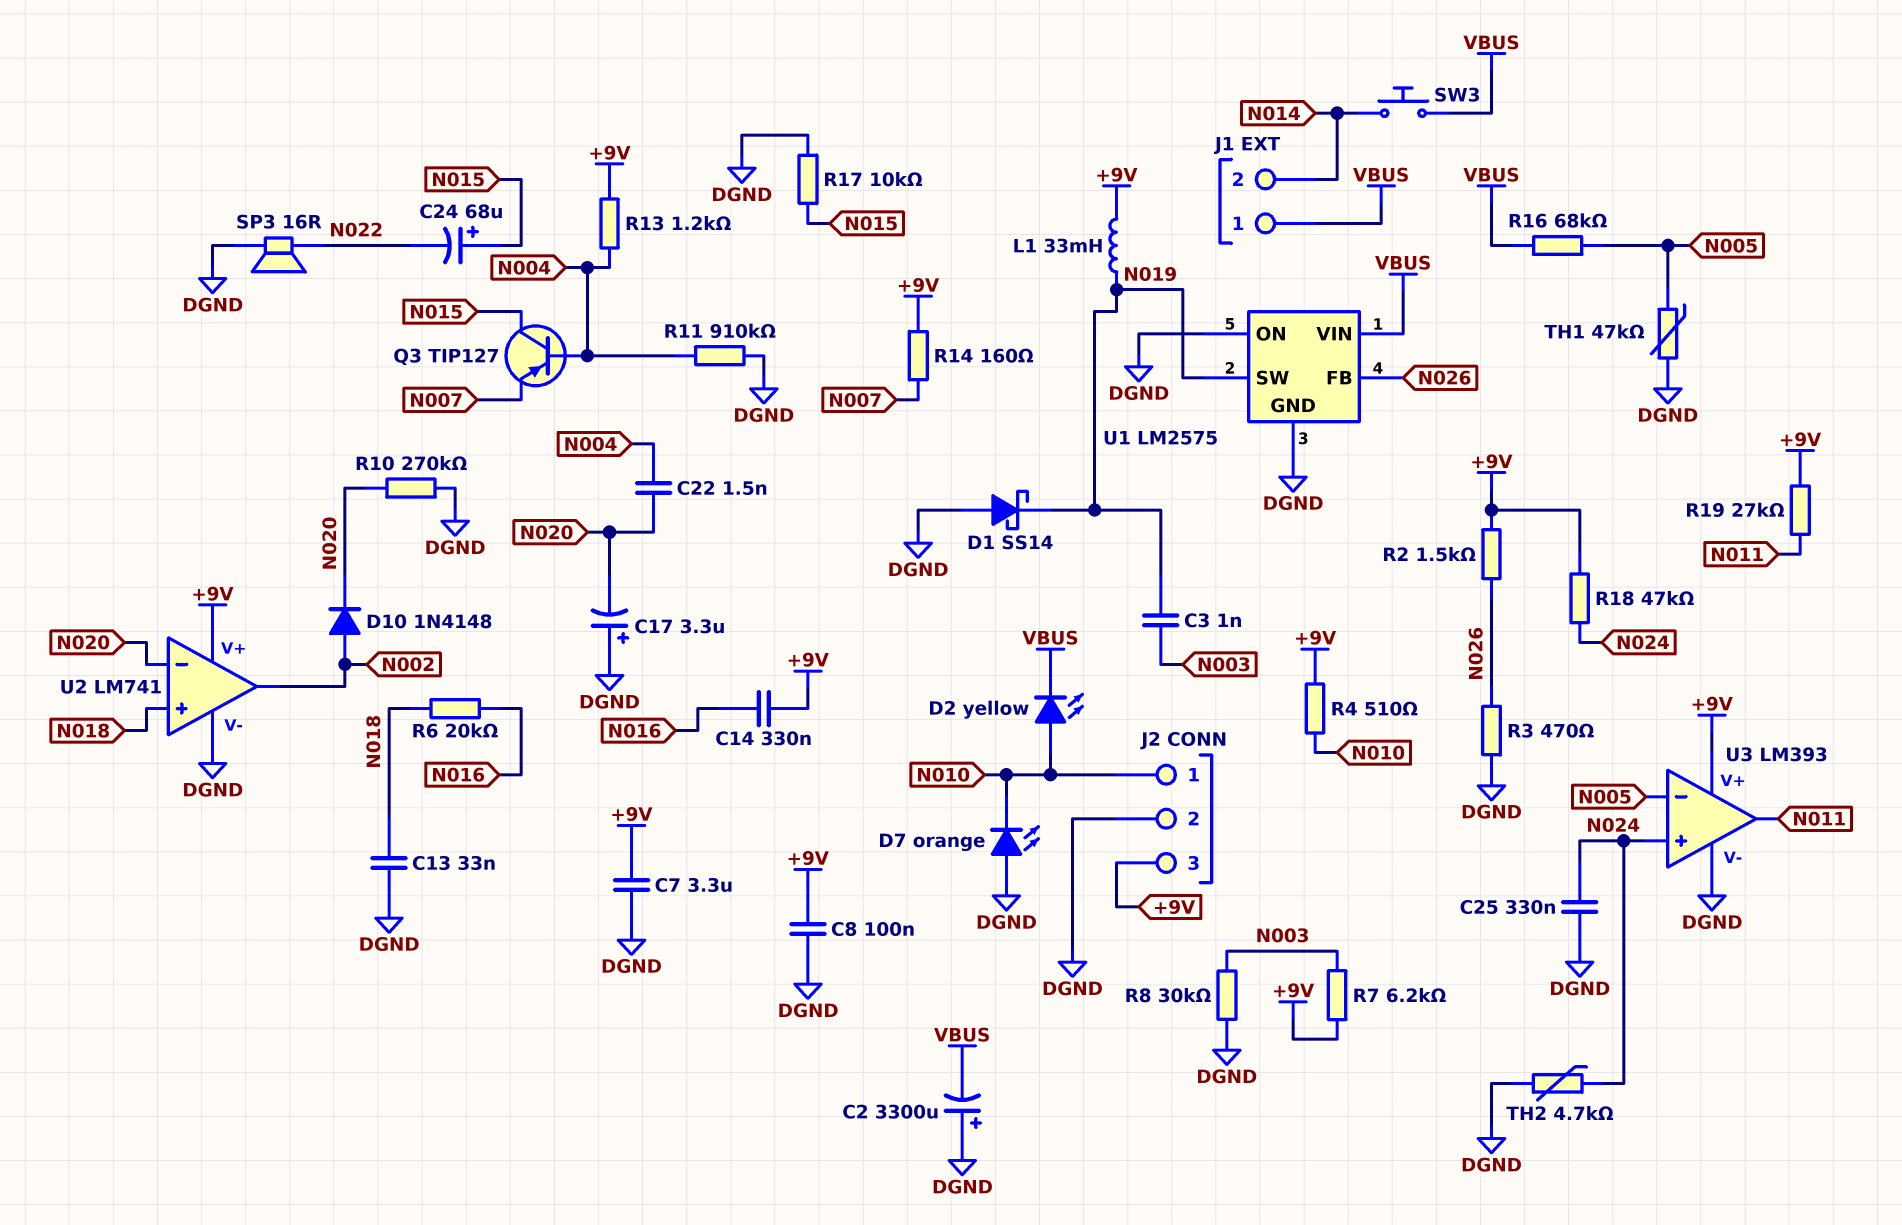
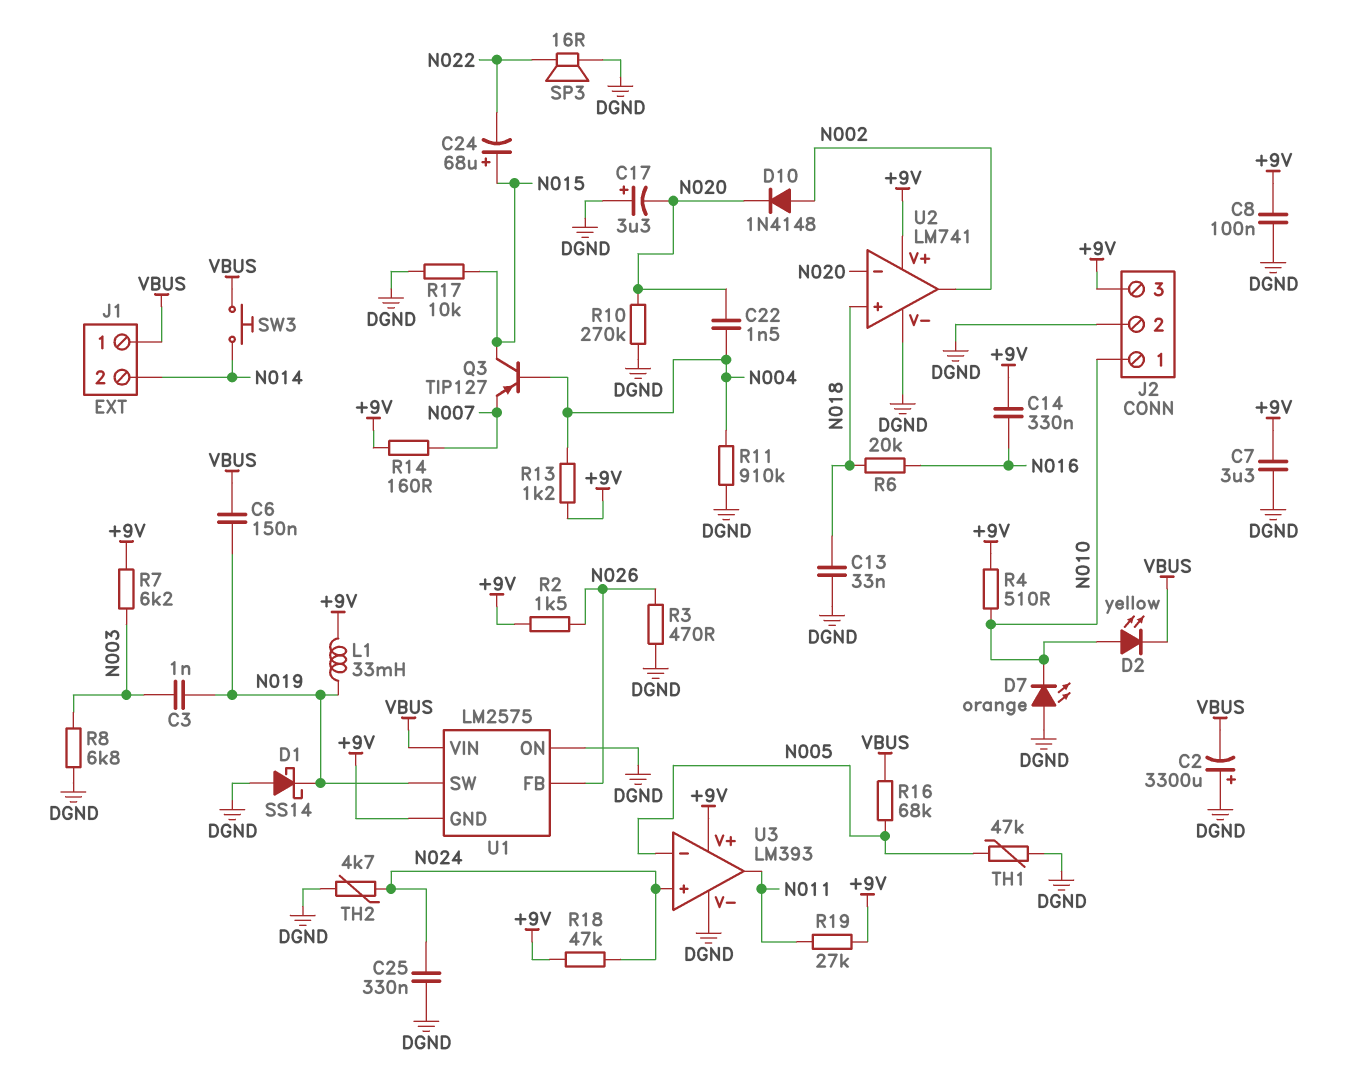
C6: none -> 150nF (N019, VBUS)
R8: 30k (DGND, N003) -> 6.8k (DGND, N003)
U1 pin GND: DGND -> +9V

